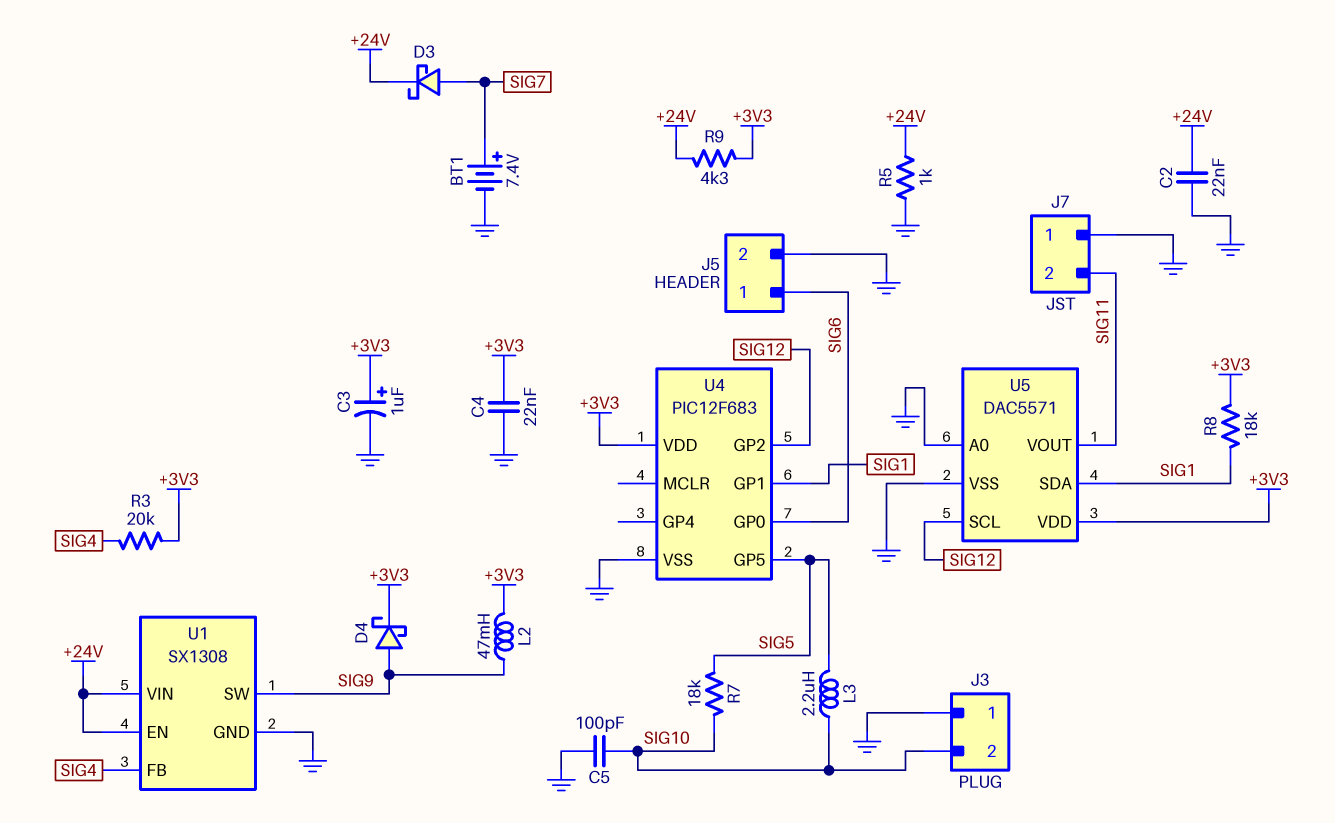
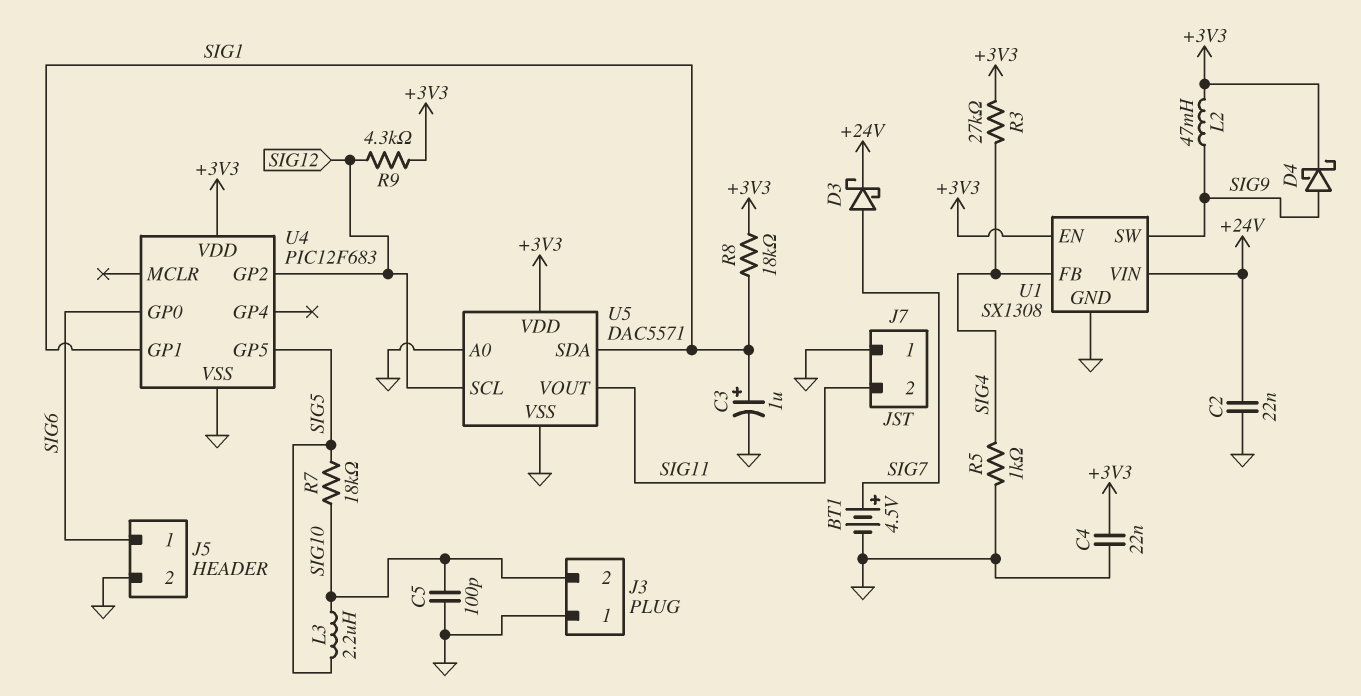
BT1: 7.4V (plus SIG7, minus GND) -> 4.5V (plus SIG7, minus GND)
C3: 1uF (plus +3V3, minus GND) -> 1uF (plus SIG1, minus GND)
R3: 20k (+3V3, SIG4) -> 27k (+3V3, SIG4)
R5: 1k (+24V, GND) -> 1k (GND, SIG4)
R9: 4.3k (+3V3, +24V) -> 4.3k (+3V3, SIG12)
U1 pin EN: +24V -> +3V3

